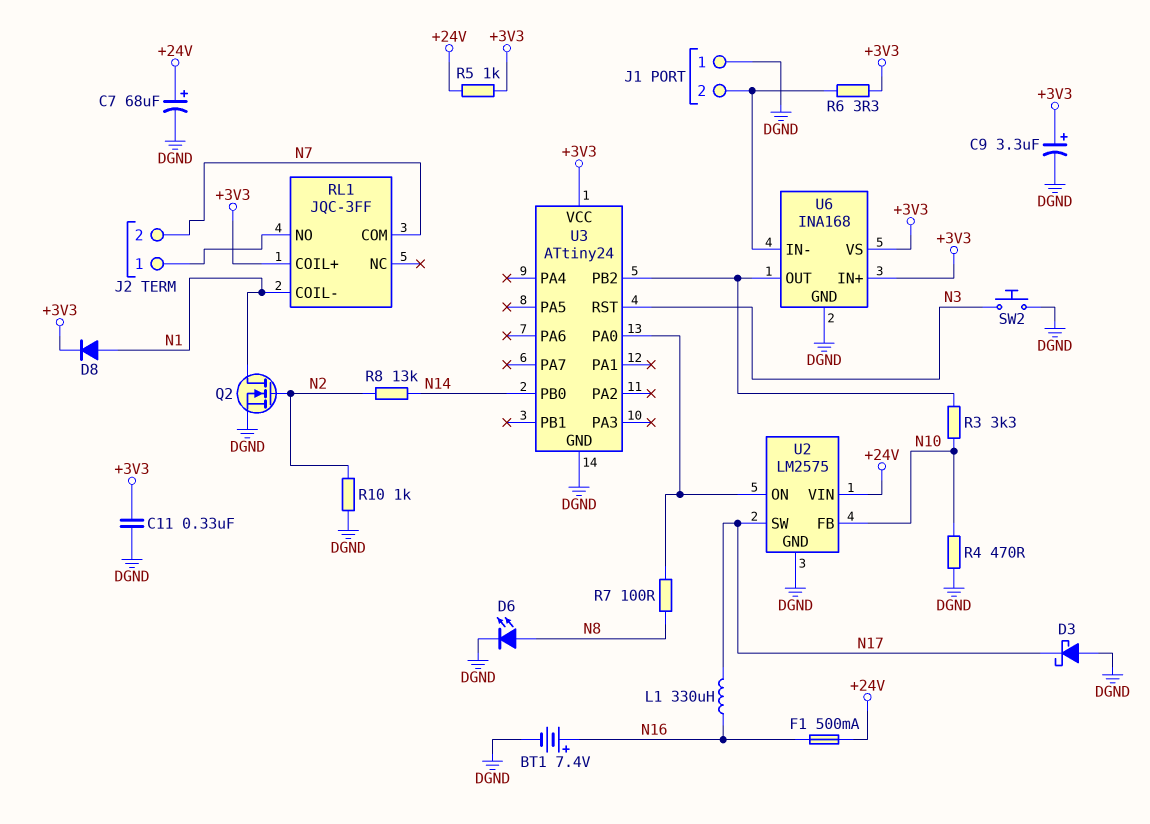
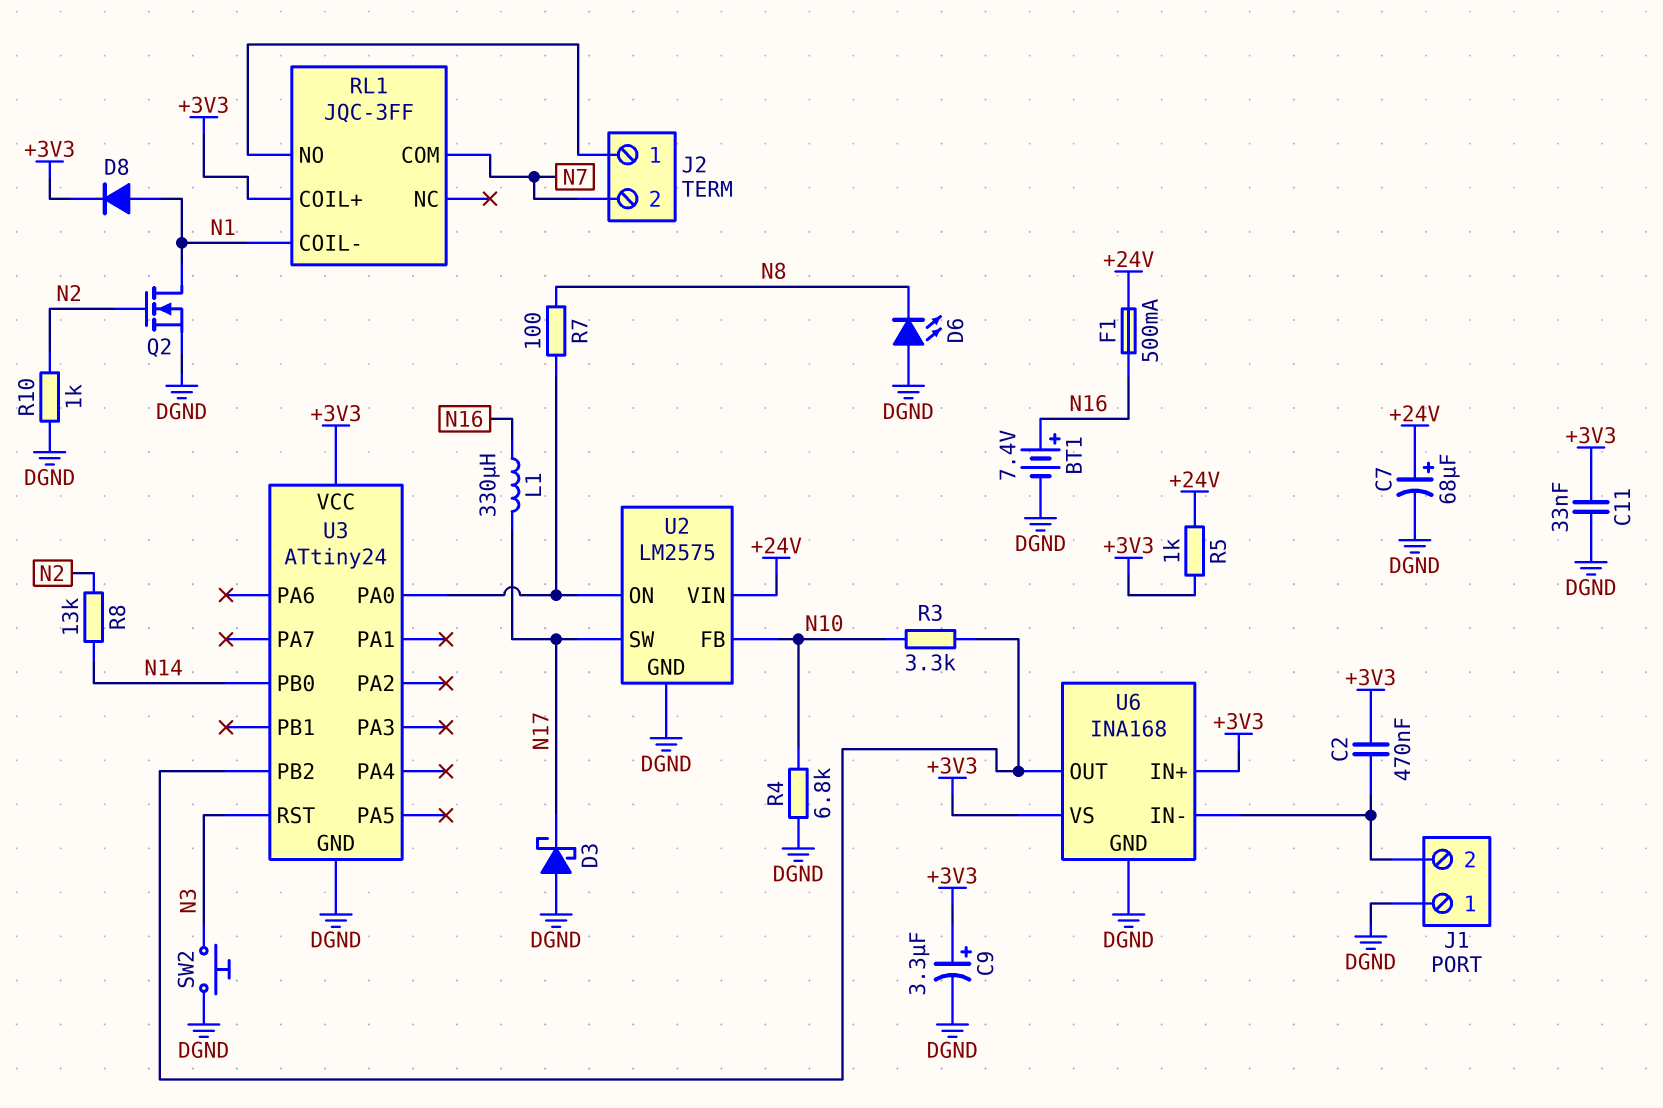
C2: none -> 470nF (+3V3, J1/2)
C11: 330nF (+3V3, DGND) -> 33nF (+3V3, DGND)
D6: LED (A N8, K DGND) -> LED (A DGND, K N8)
R4: 470 (DGND, N10) -> 6.8k (DGND, N10)
R6: 3.3 (+3V3, J1/2) -> none

